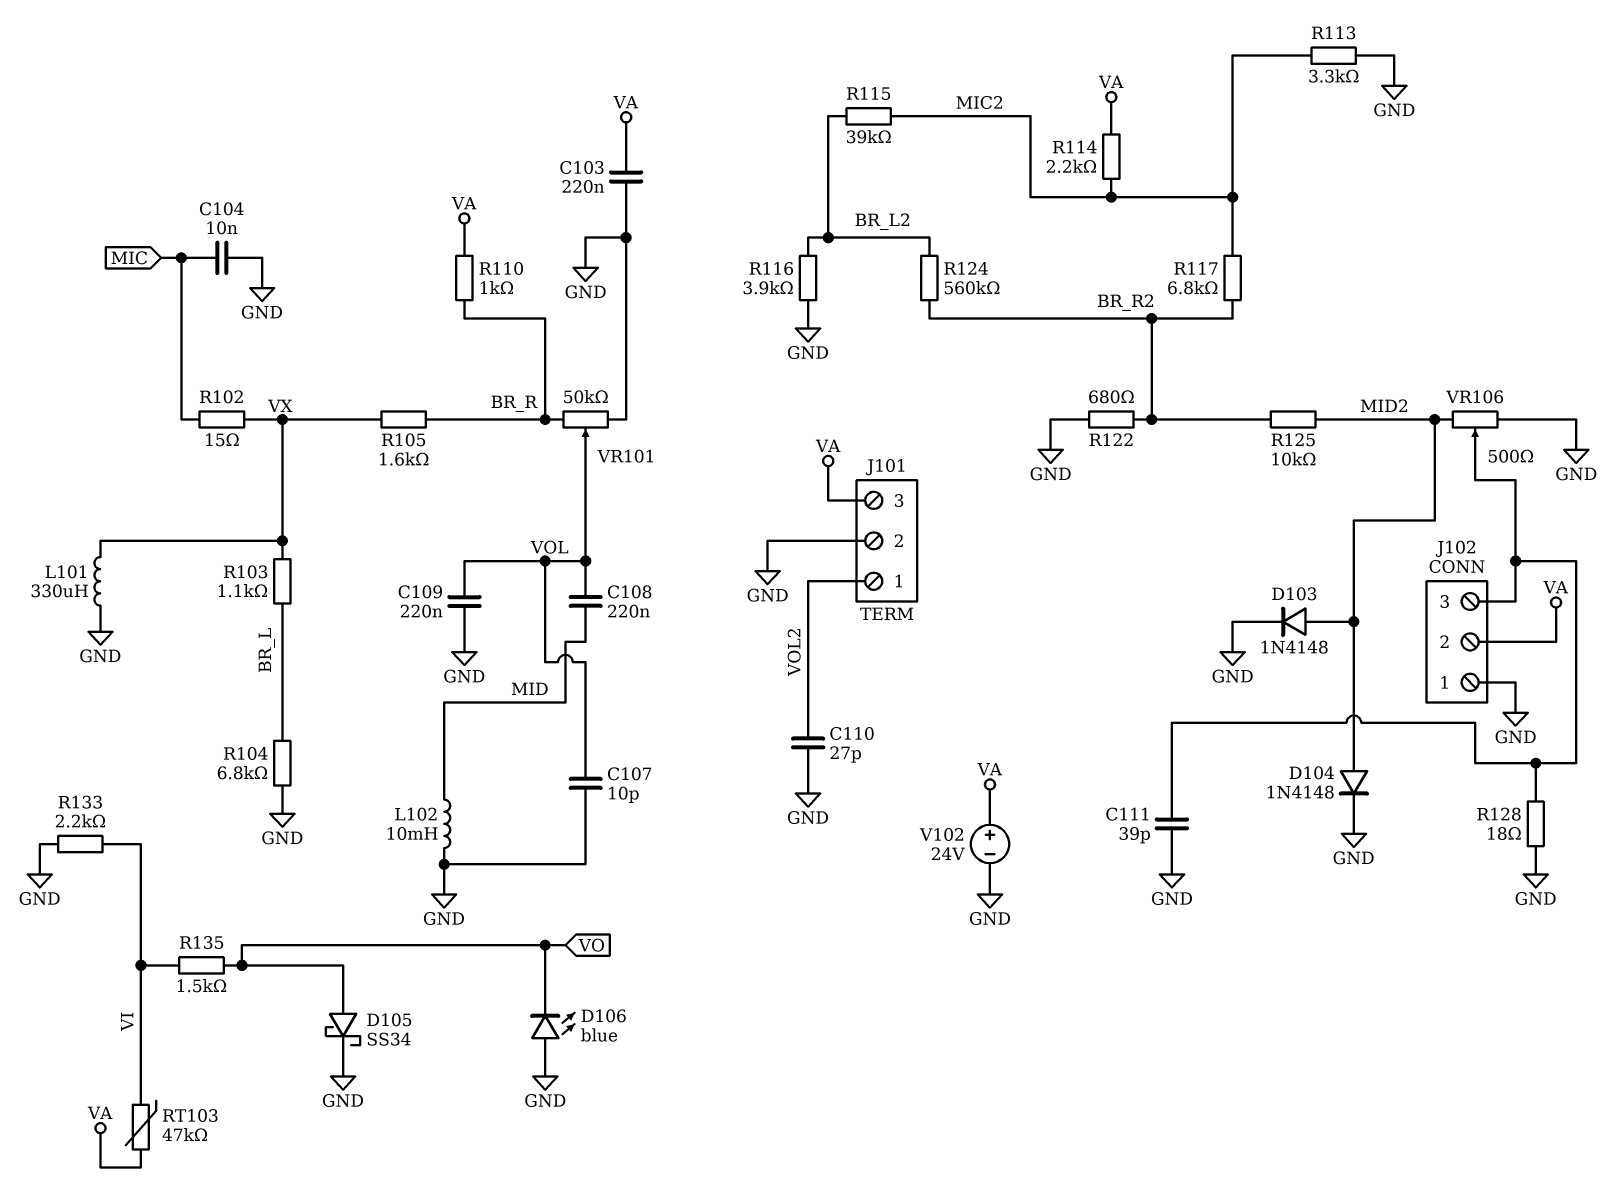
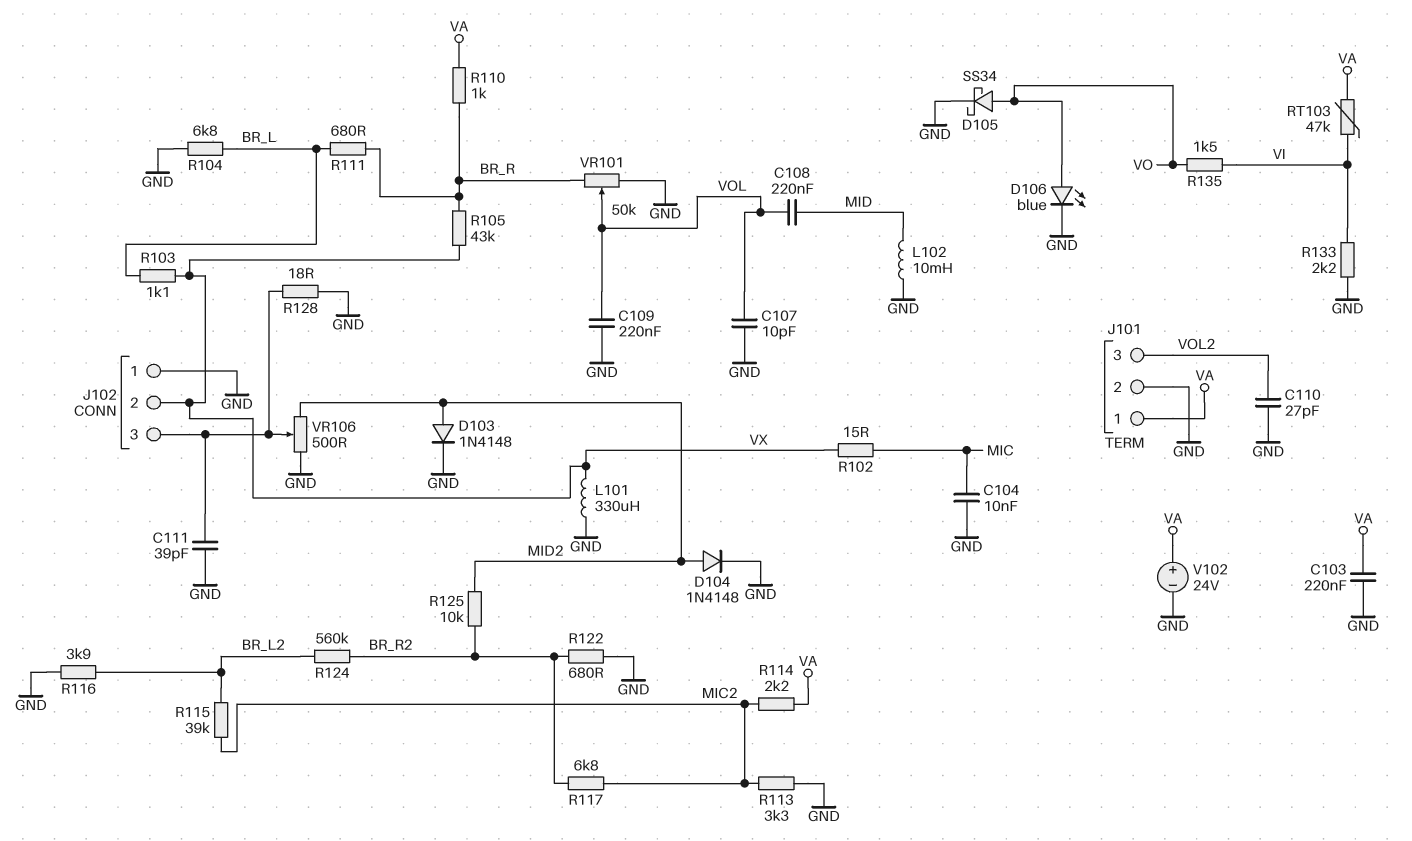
D106: LED blue (A GND, K VO) -> LED blue (A VO, K GND)
J101 pin 1: VOL2 -> VA
J101 pin 3: VA -> VOL2
J102 pin 2: VA -> VX
R105: 1.6k (BR_R, VX) -> 43k (BR_R, VX)
R111: none -> 680 (BR_L, BR_R)

